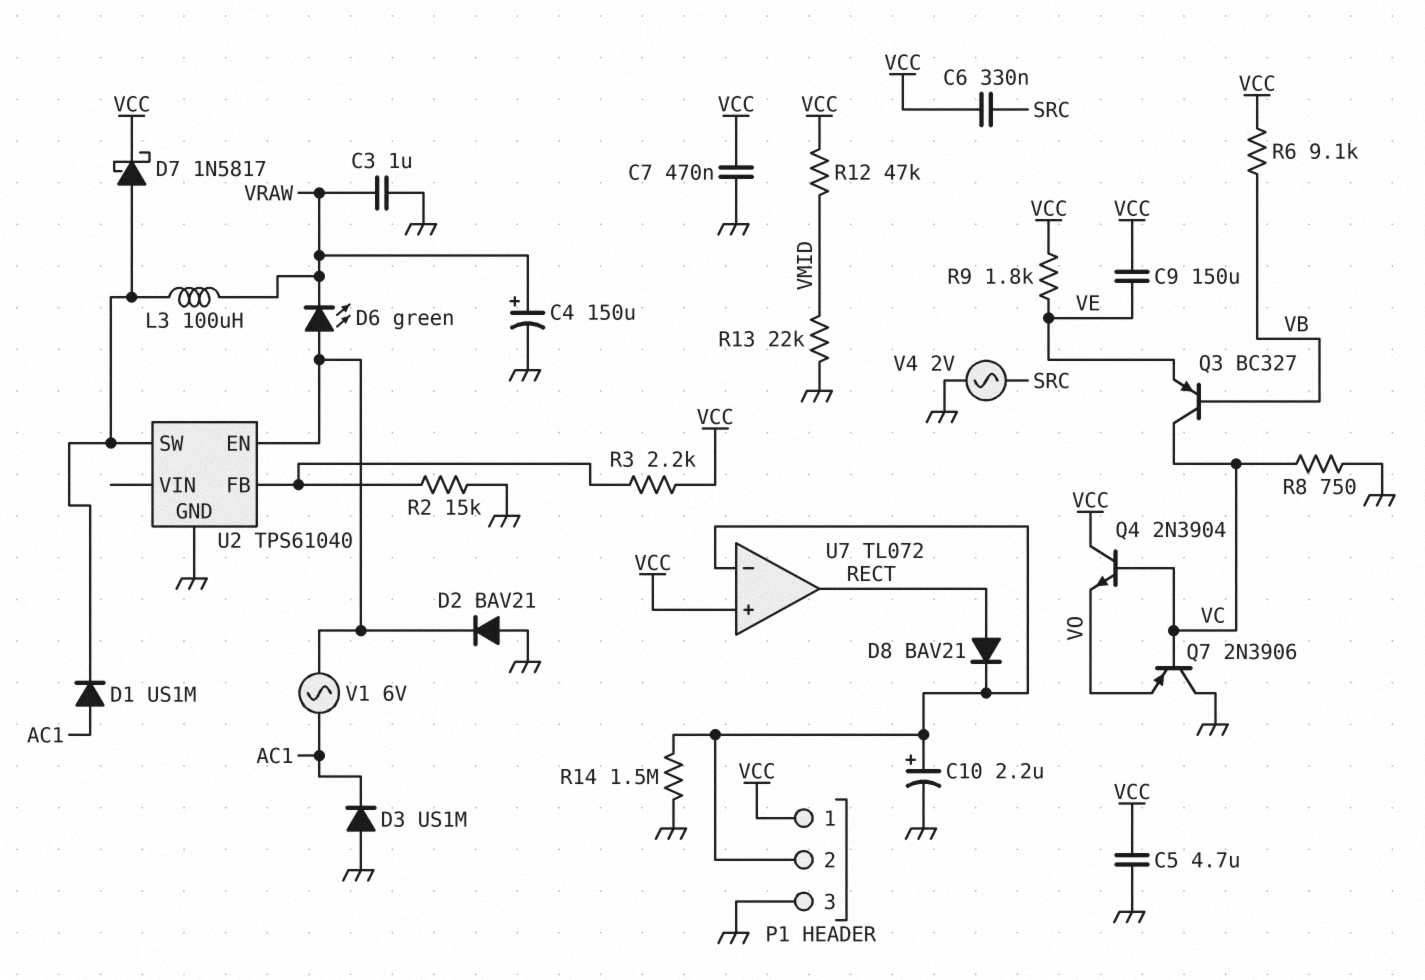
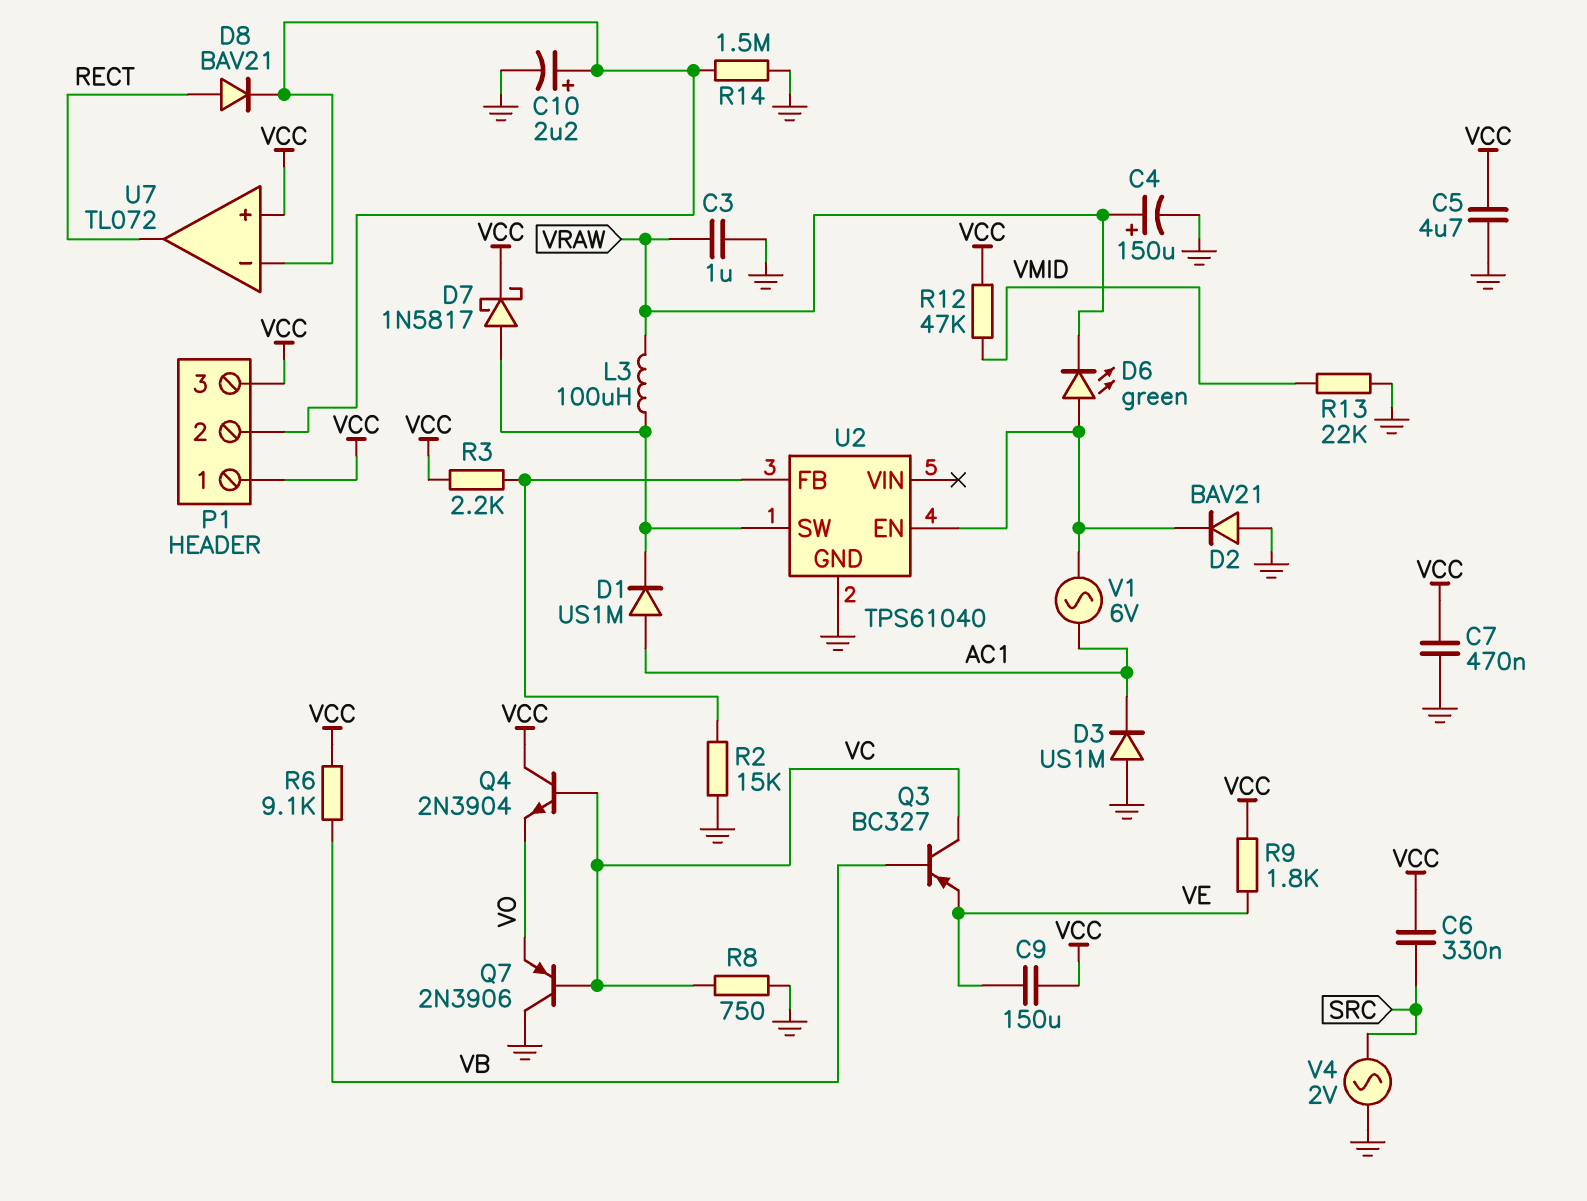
P1 pin 3: GND -> VCC

